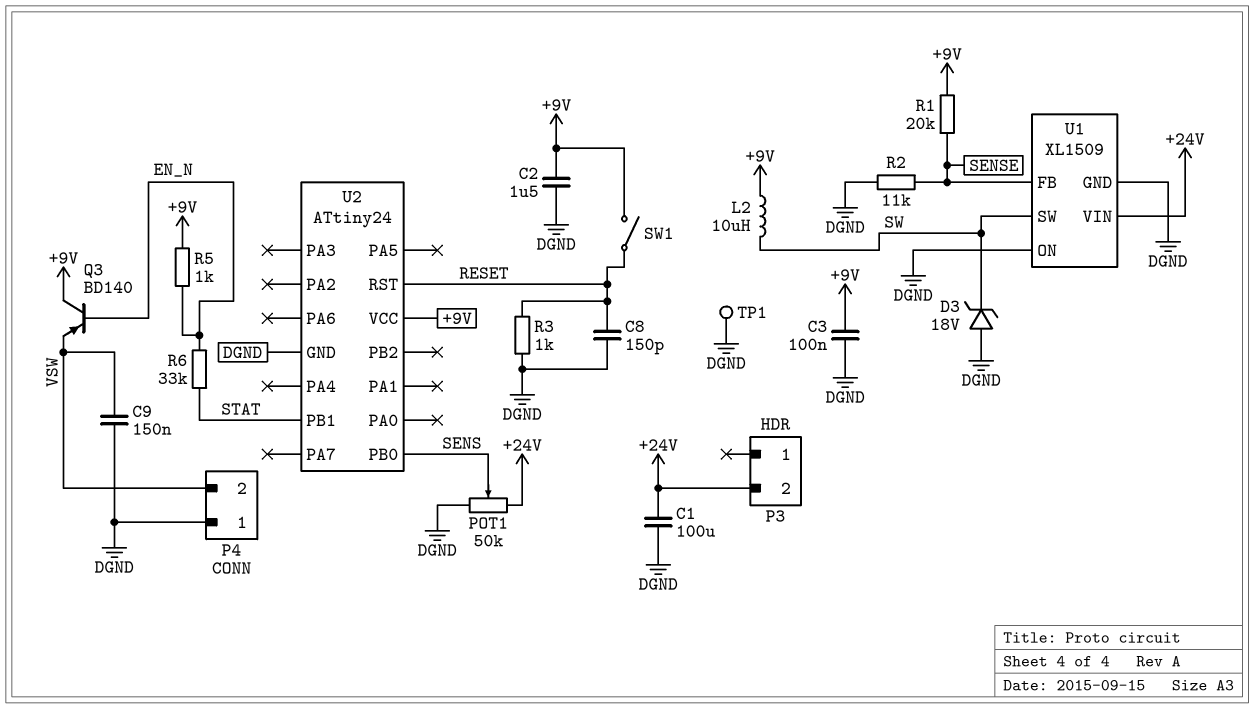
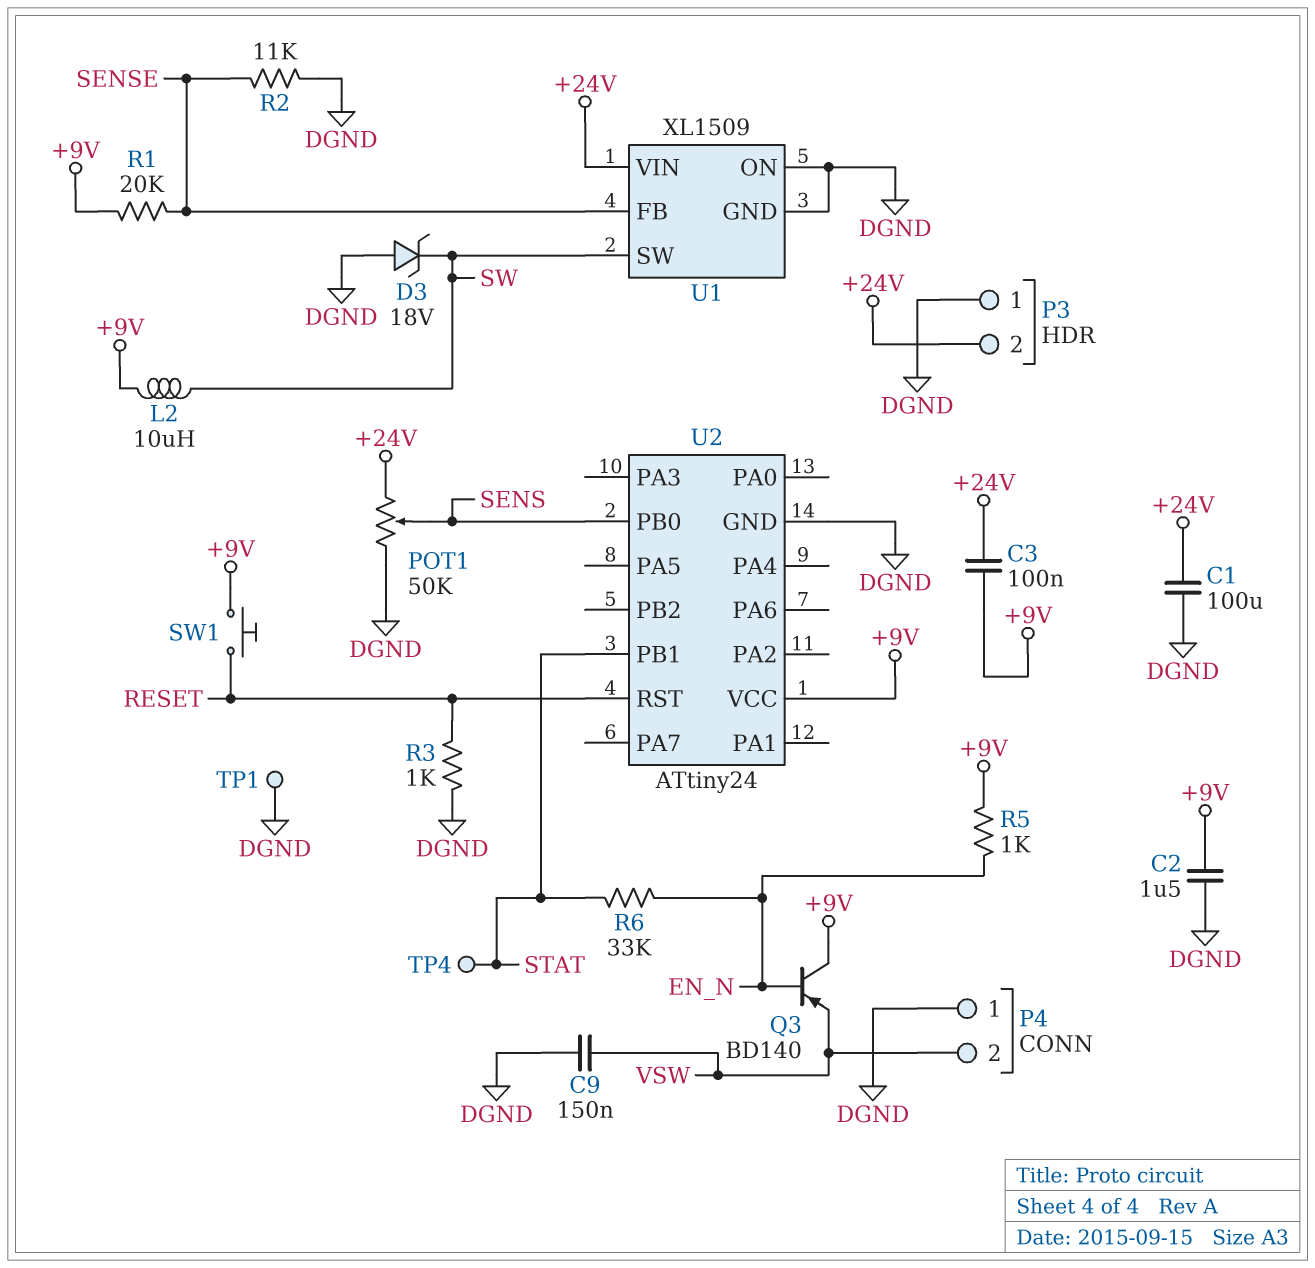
C3: 100nF (+9V, DGND) -> 100nF (+9V, +24V)
C8: 150pF (DGND, RESET) -> none
P3 pin 1: none -> DGND
SW1: switch (+9V, RESET) -> button (+9V, RESET)
TP4: none -> test point (STAT)

